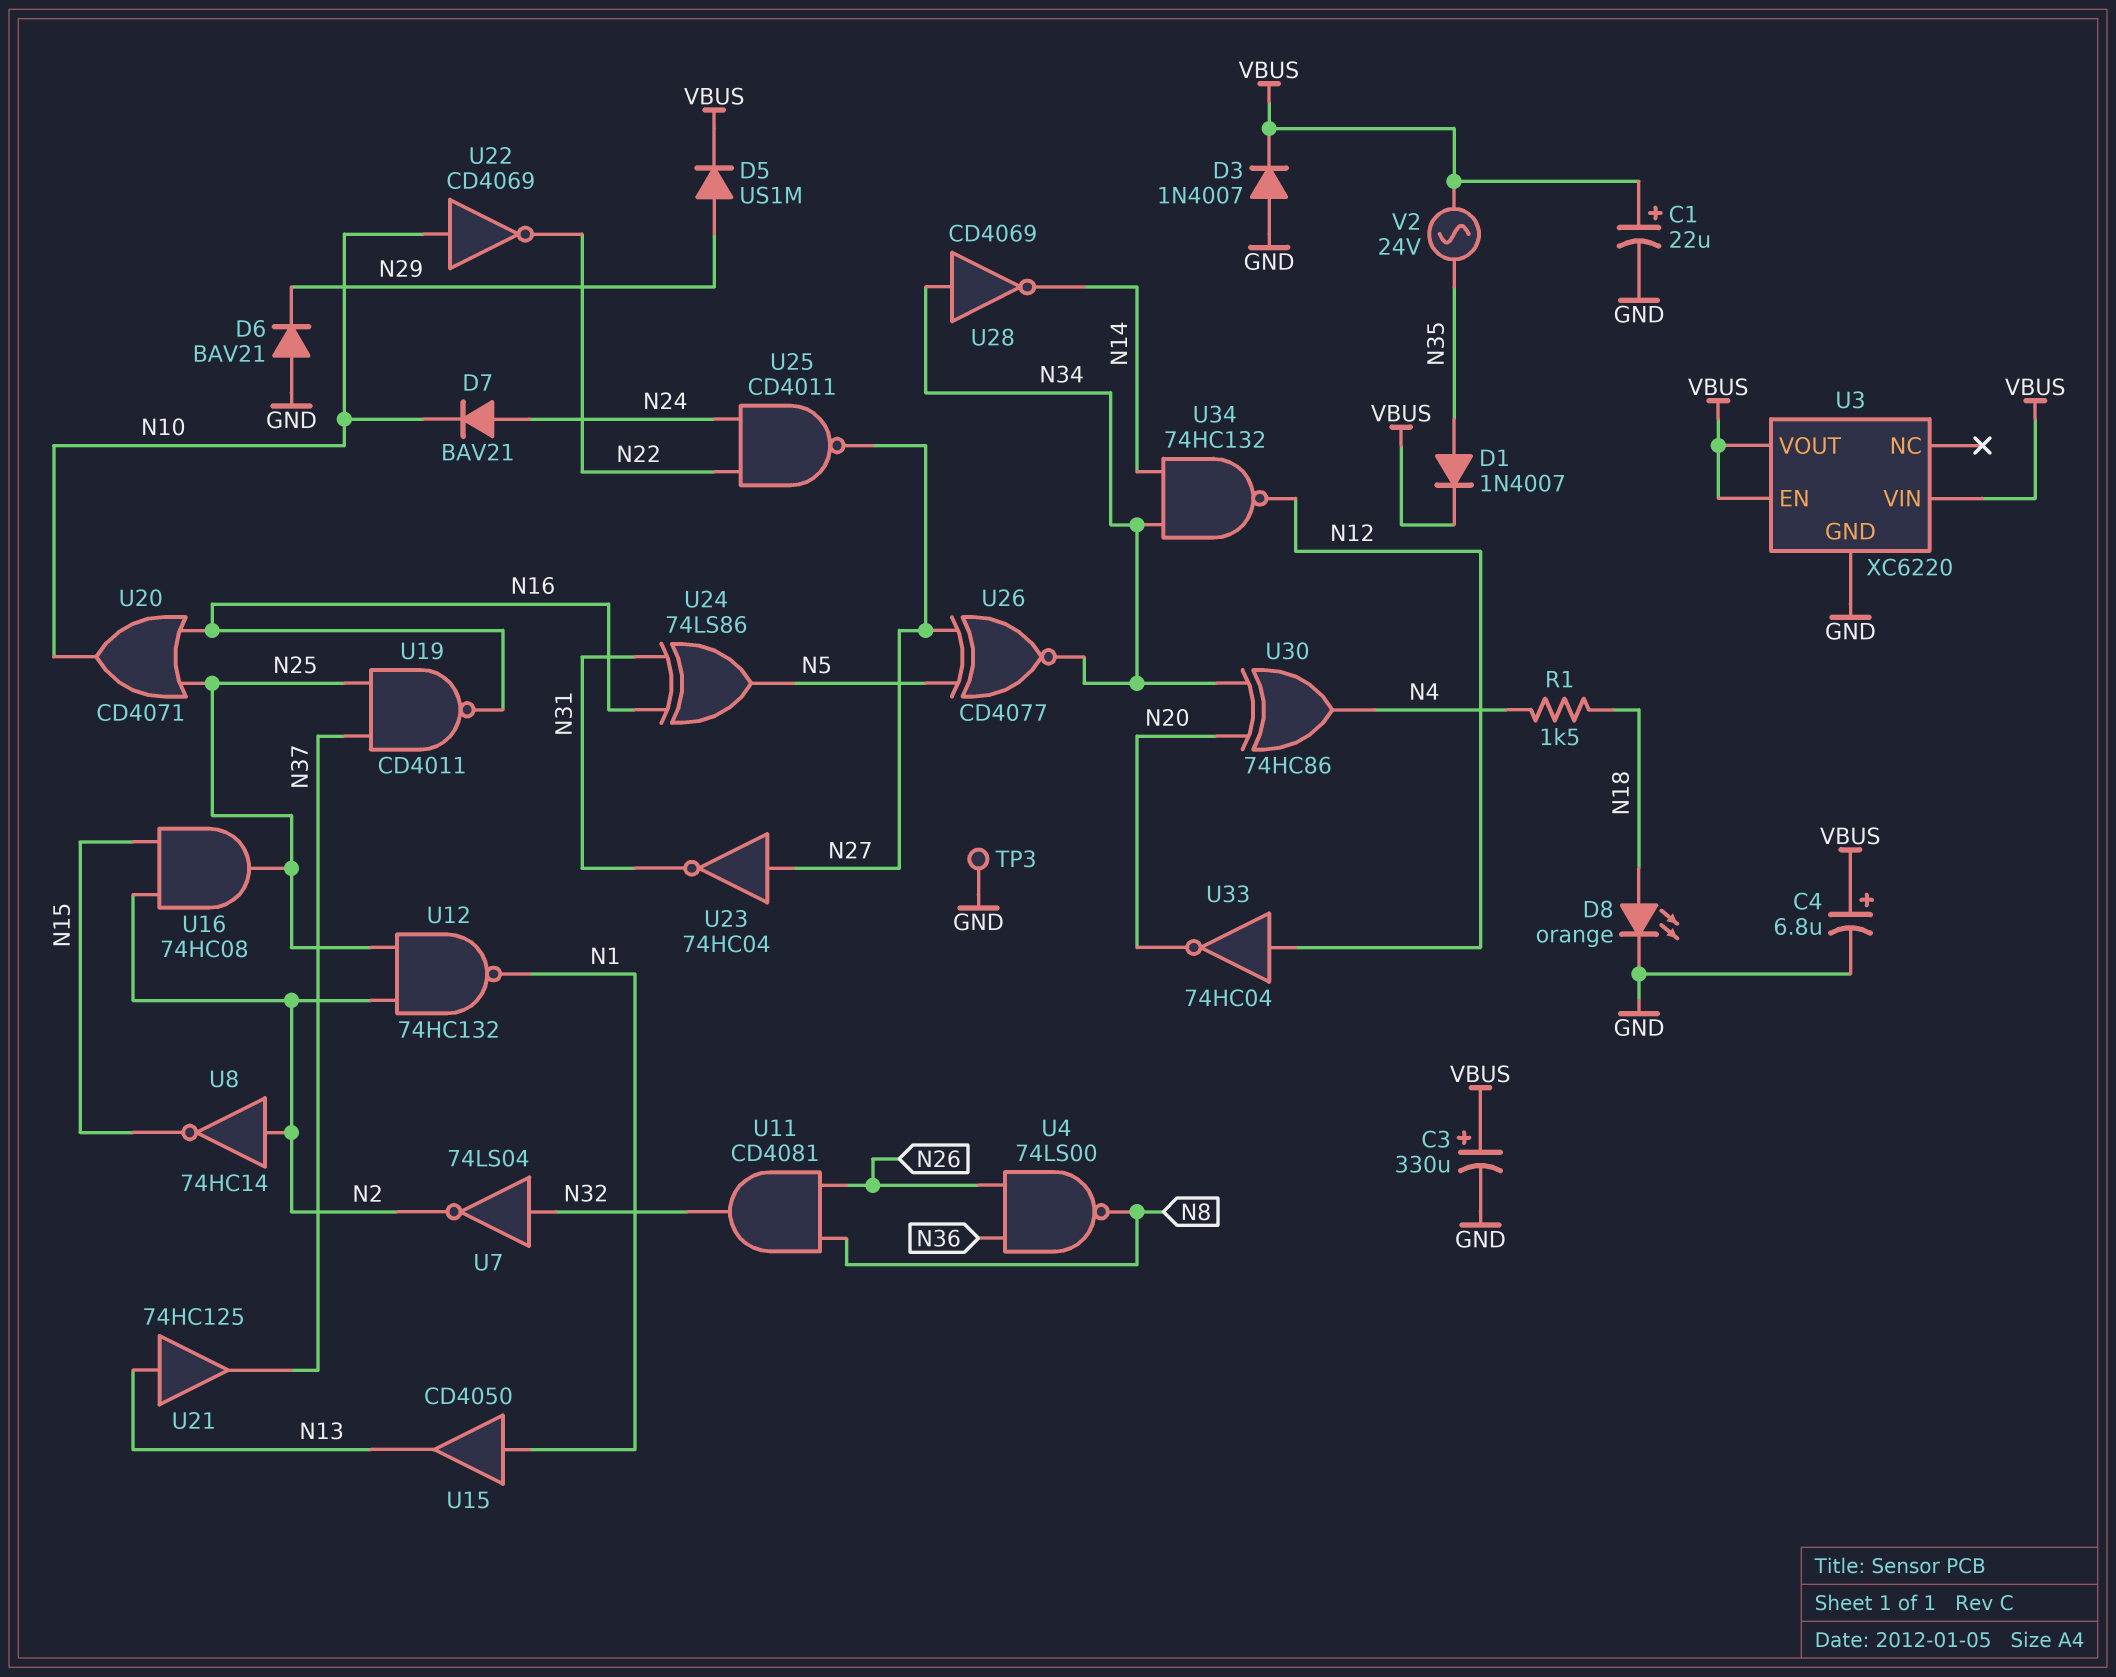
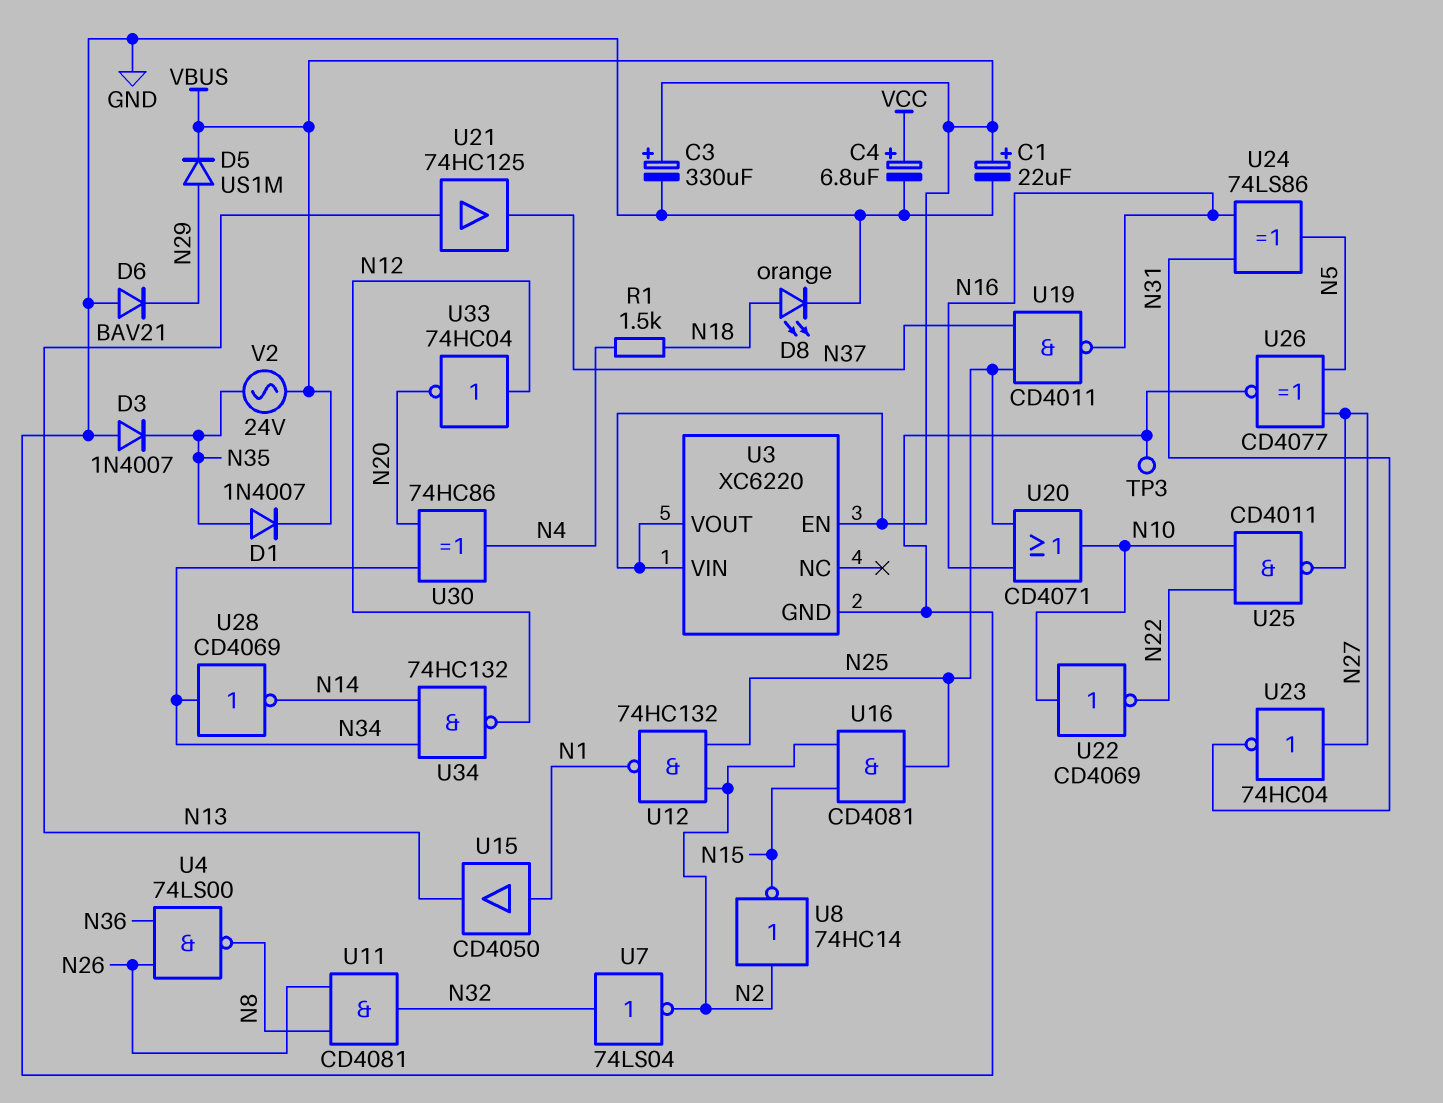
C4: 6.8uF (plus VBUS, minus GND) -> 6.8uF (plus VCC, minus GND)
D3: diode 1N4007 (A GND, K VBUS) -> diode 1N4007 (A GND, K N35)
D7: diode BAV21 (A N24, K N10) -> none
U16: AND 74HC08 (in N2, in N15, out N25) -> AND CD4081 (in N2, in N15, out N25)
U25: NAND CD4011 (in N22, in N24, out N27) -> NAND CD4011 (in N10, in N22, out N27)
U26: XNOR CD4077 (in N5, in N27, out N34) -> XNOR CD4077 (in N5, in N27, out GND)

